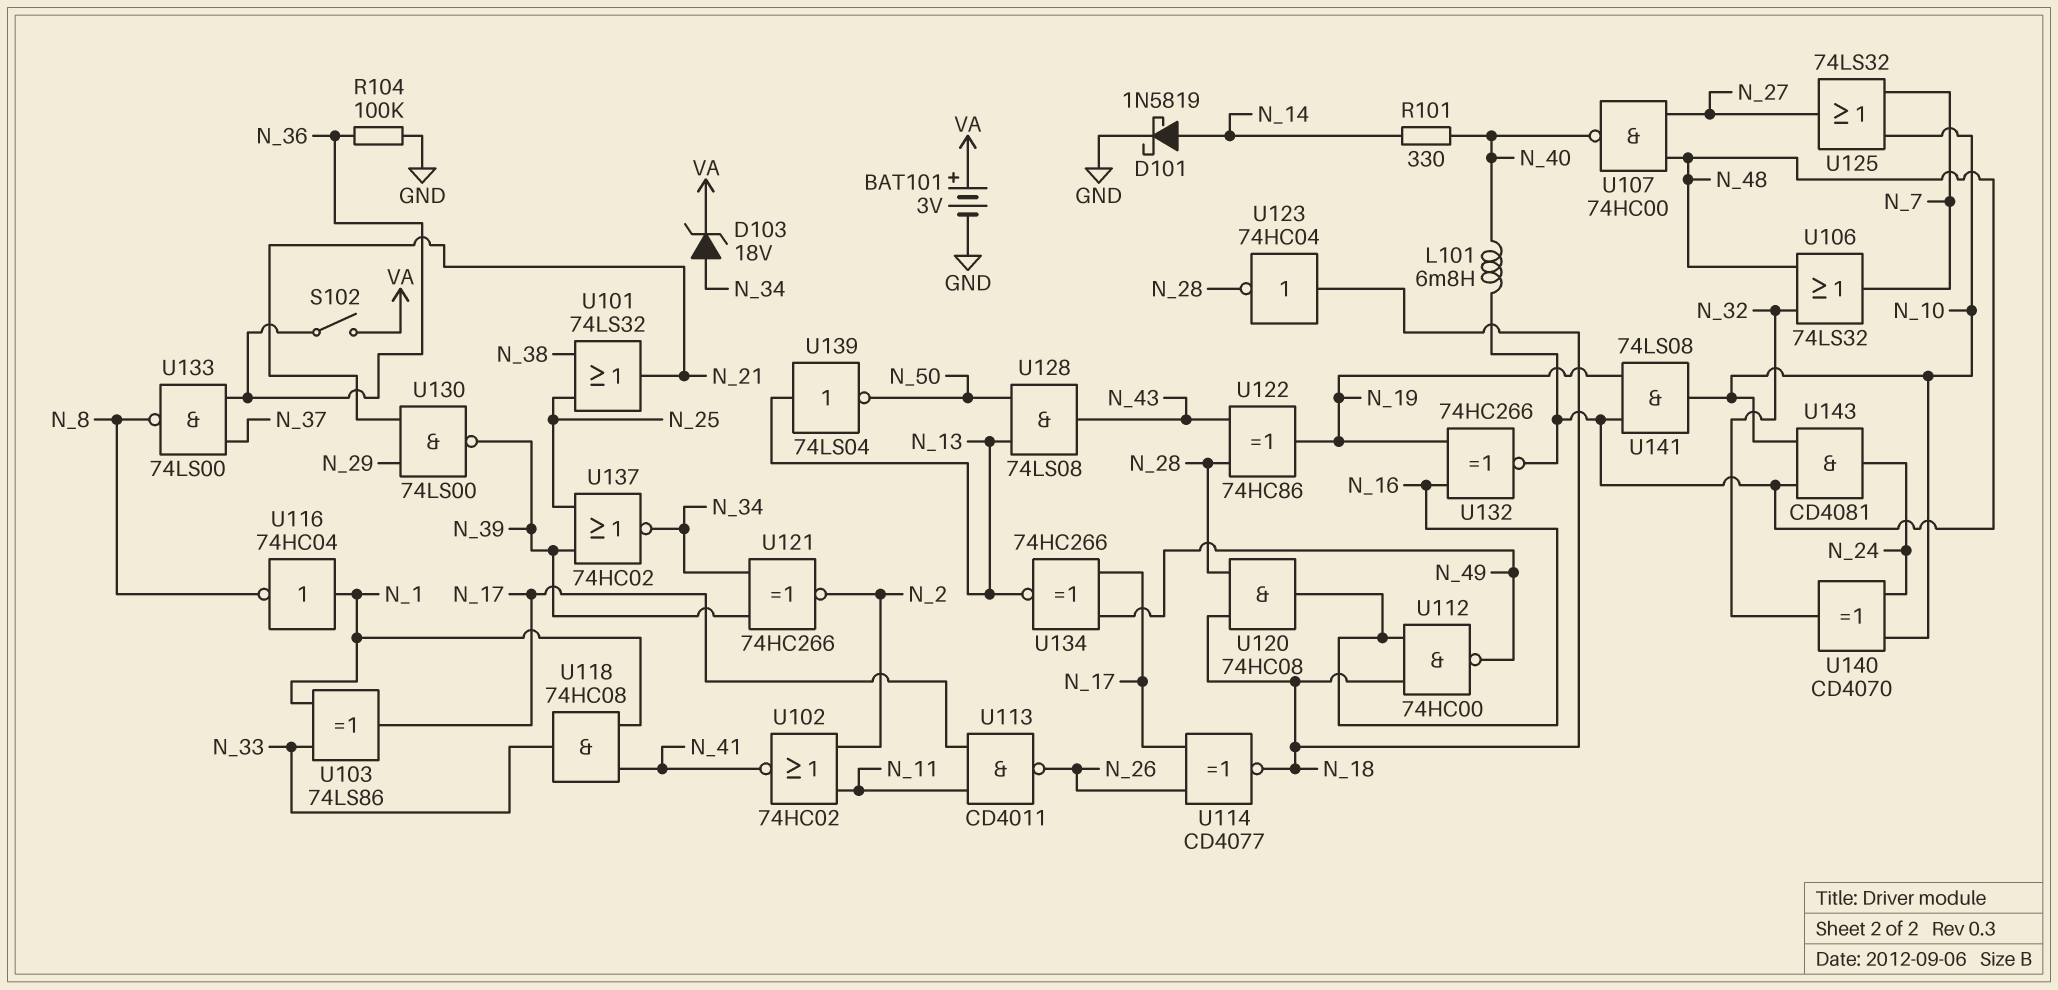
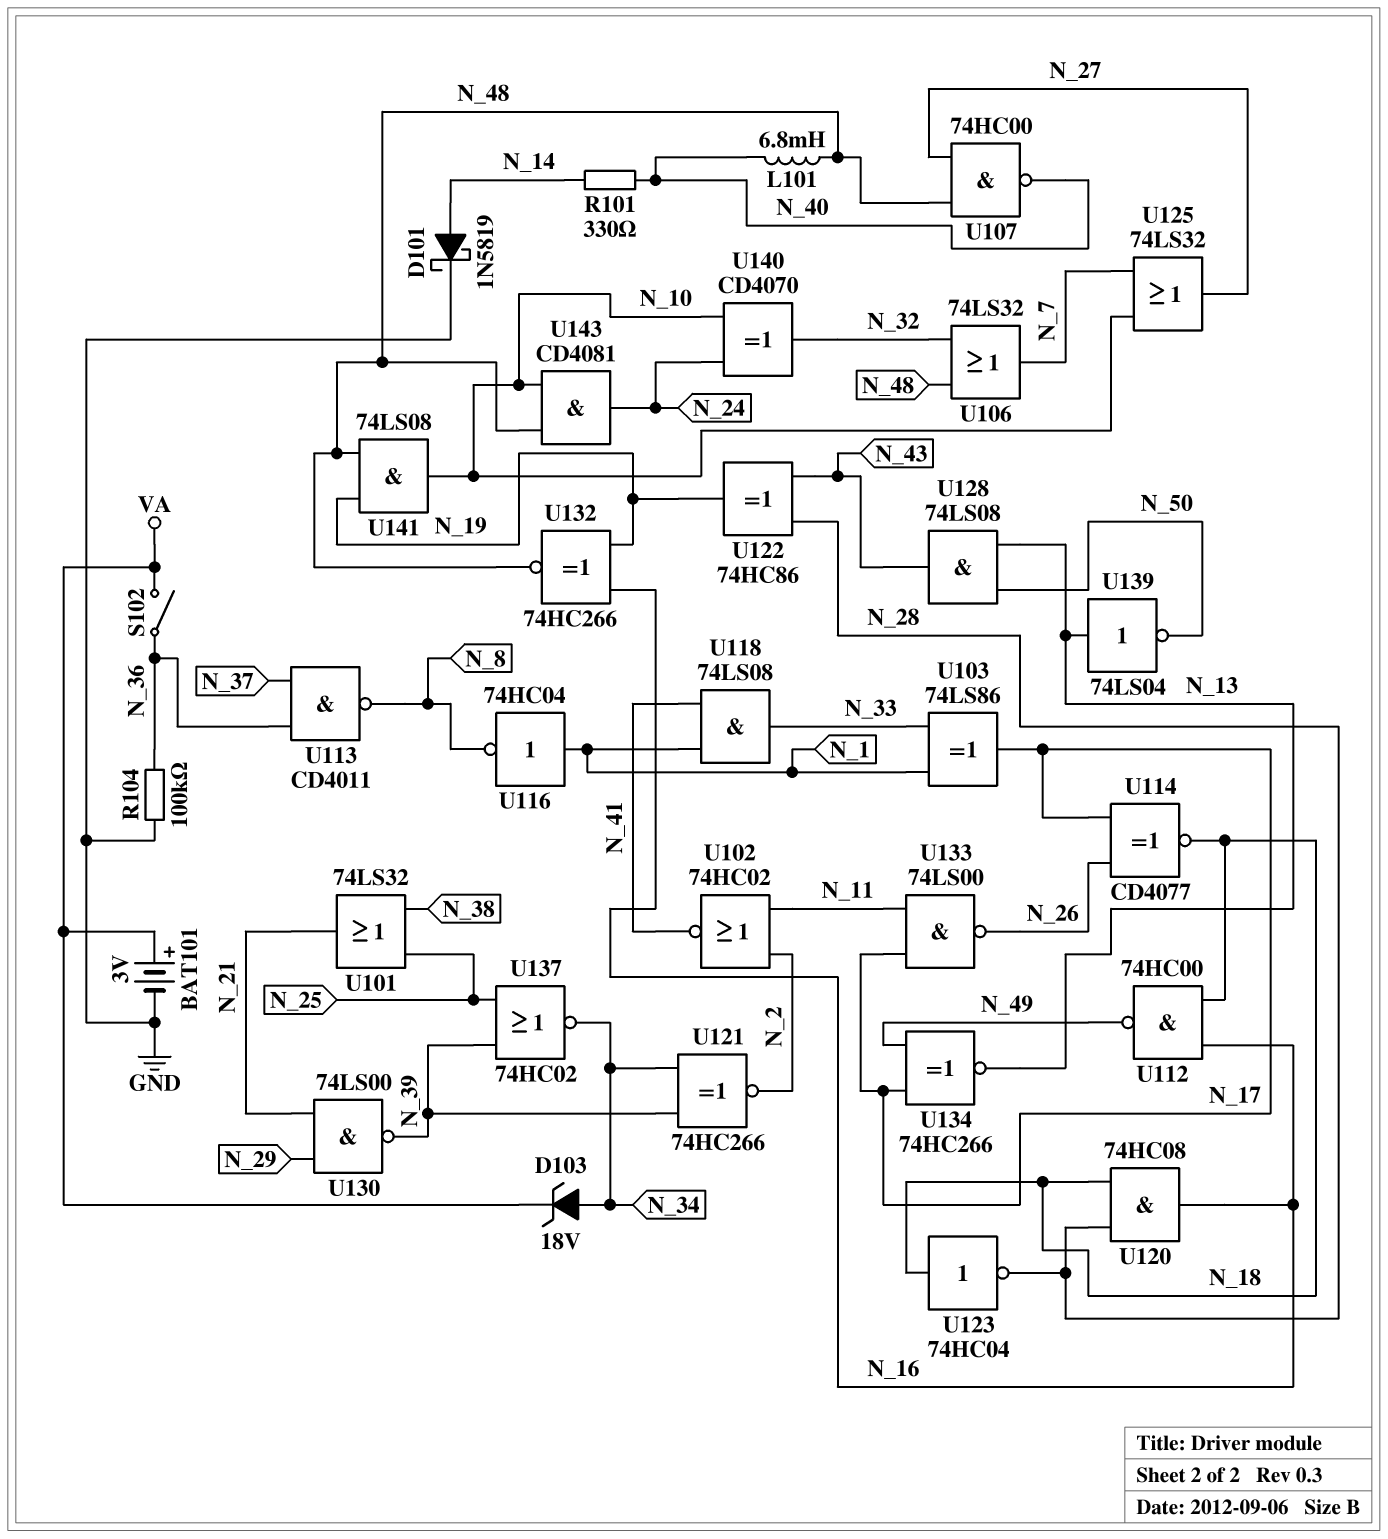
U113: NAND CD4011 (in N_11, in N_17, out N_26) -> NAND CD4011 (in N_36, in N_37, out N_8)
U118: AND 74HC08 (in N_1, in N_41, out N_33) -> AND 74LS08 (in N_1, in N_41, out N_33)
U133: NAND 74LS00 (in N_36, in N_37, out N_8) -> NAND 74LS00 (in N_11, in N_17, out N_26)

